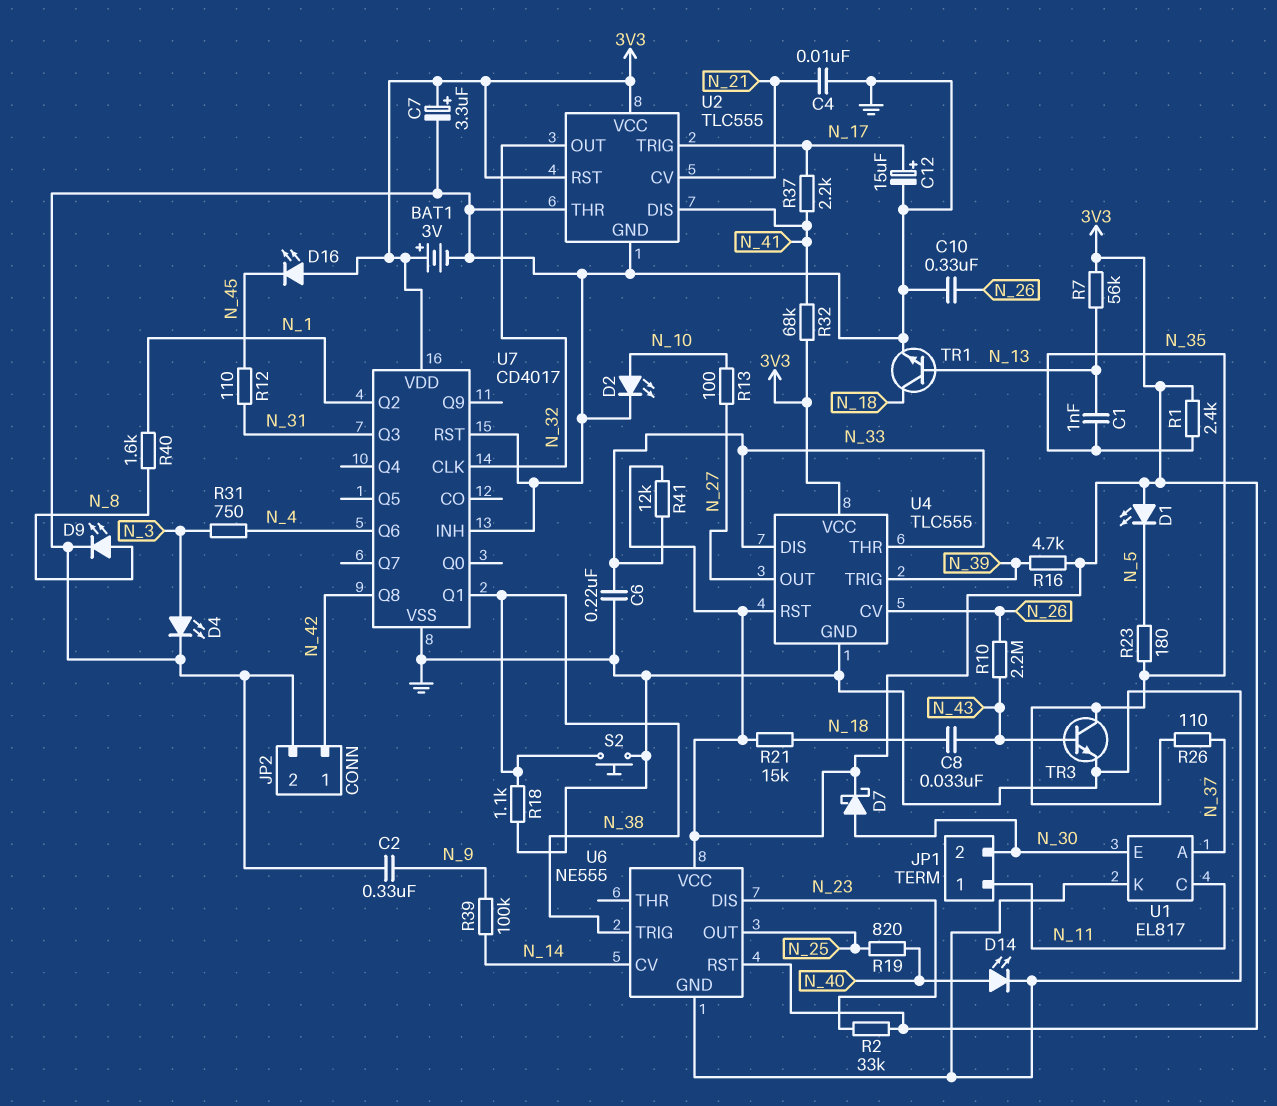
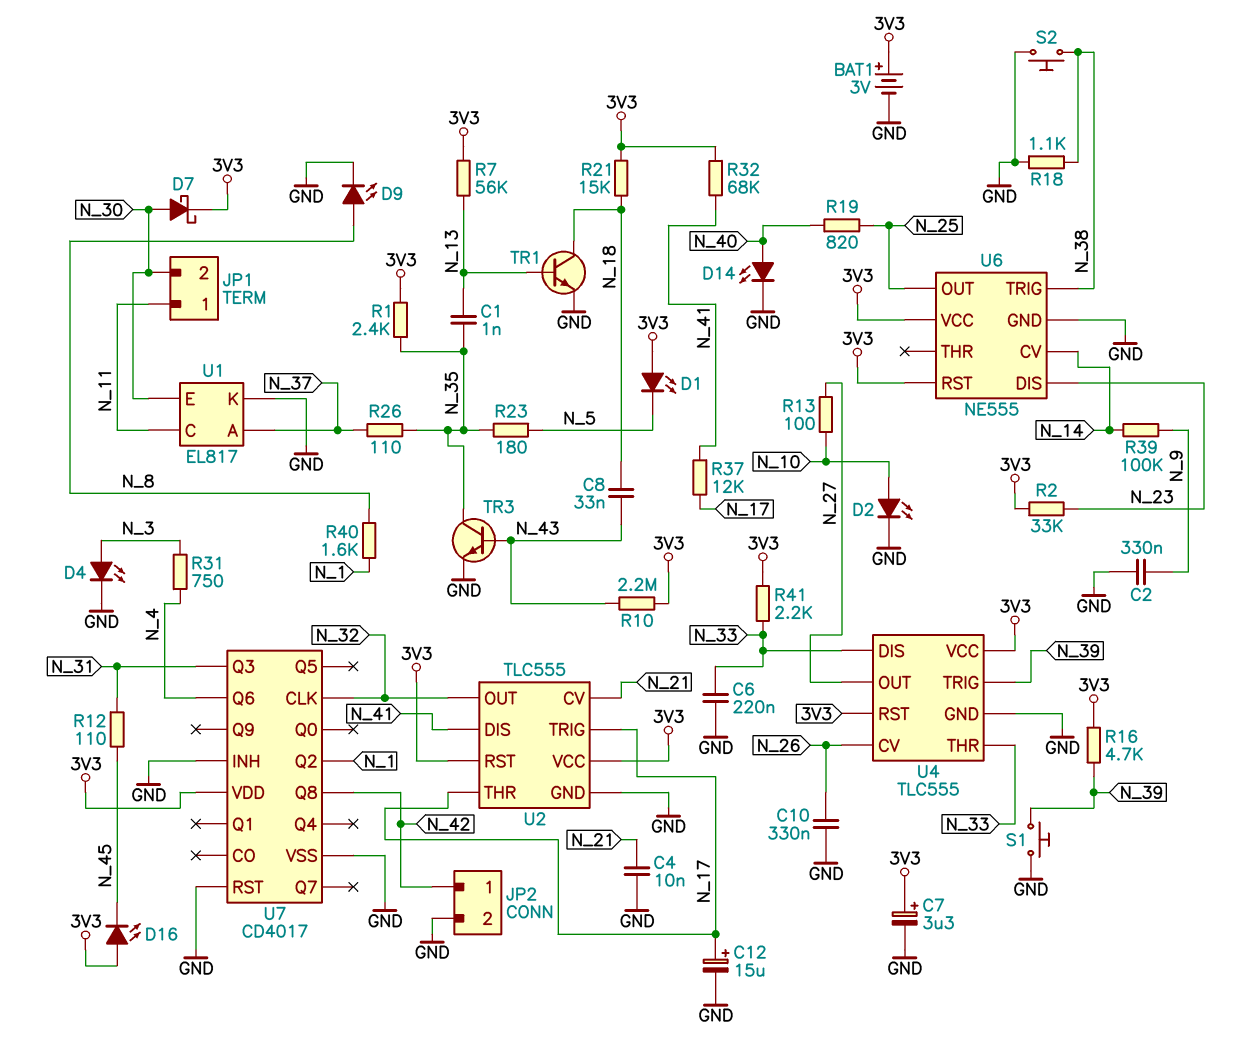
R10: 2.2M (N_26, N_43) -> 2.2M (3V3, N_43)
R37: 2.2k (N_17, N_41) -> 12k (N_17, N_41)
R41: 12k (3V3, N_33) -> 2.2k (3V3, N_33)
S1: none -> button (GND, N_39)
U2 pin THR: GND -> N_17
U7 pin Q1: N_38 -> none

